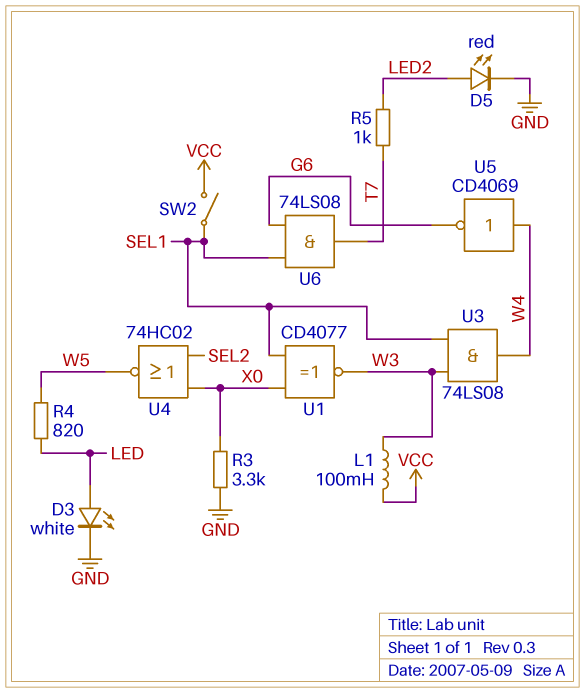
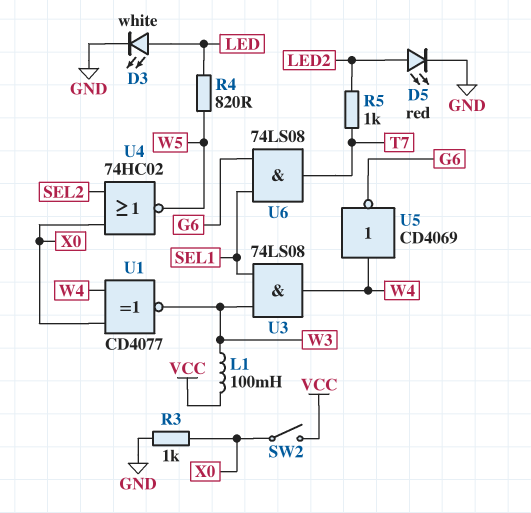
R3: 3.3k (GND, X0) -> 1k (GND, X0)
SW2: switch (SEL1, VCC) -> switch (VCC, X0)
U1: XNOR CD4077 (in SEL1, in X0, out W3) -> XNOR CD4077 (in W4, in X0, out W3)

